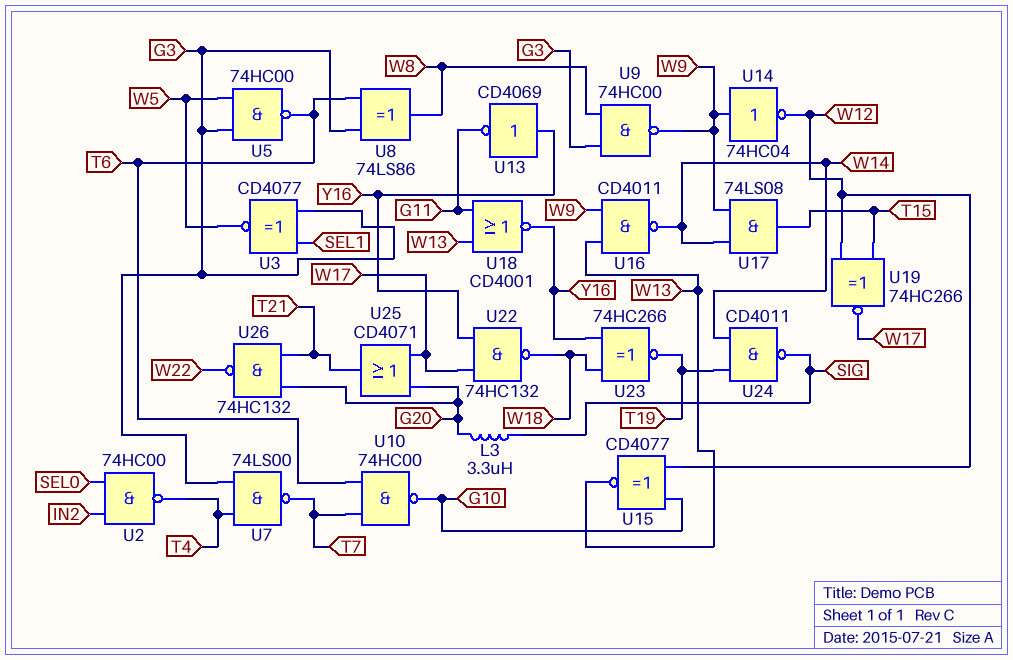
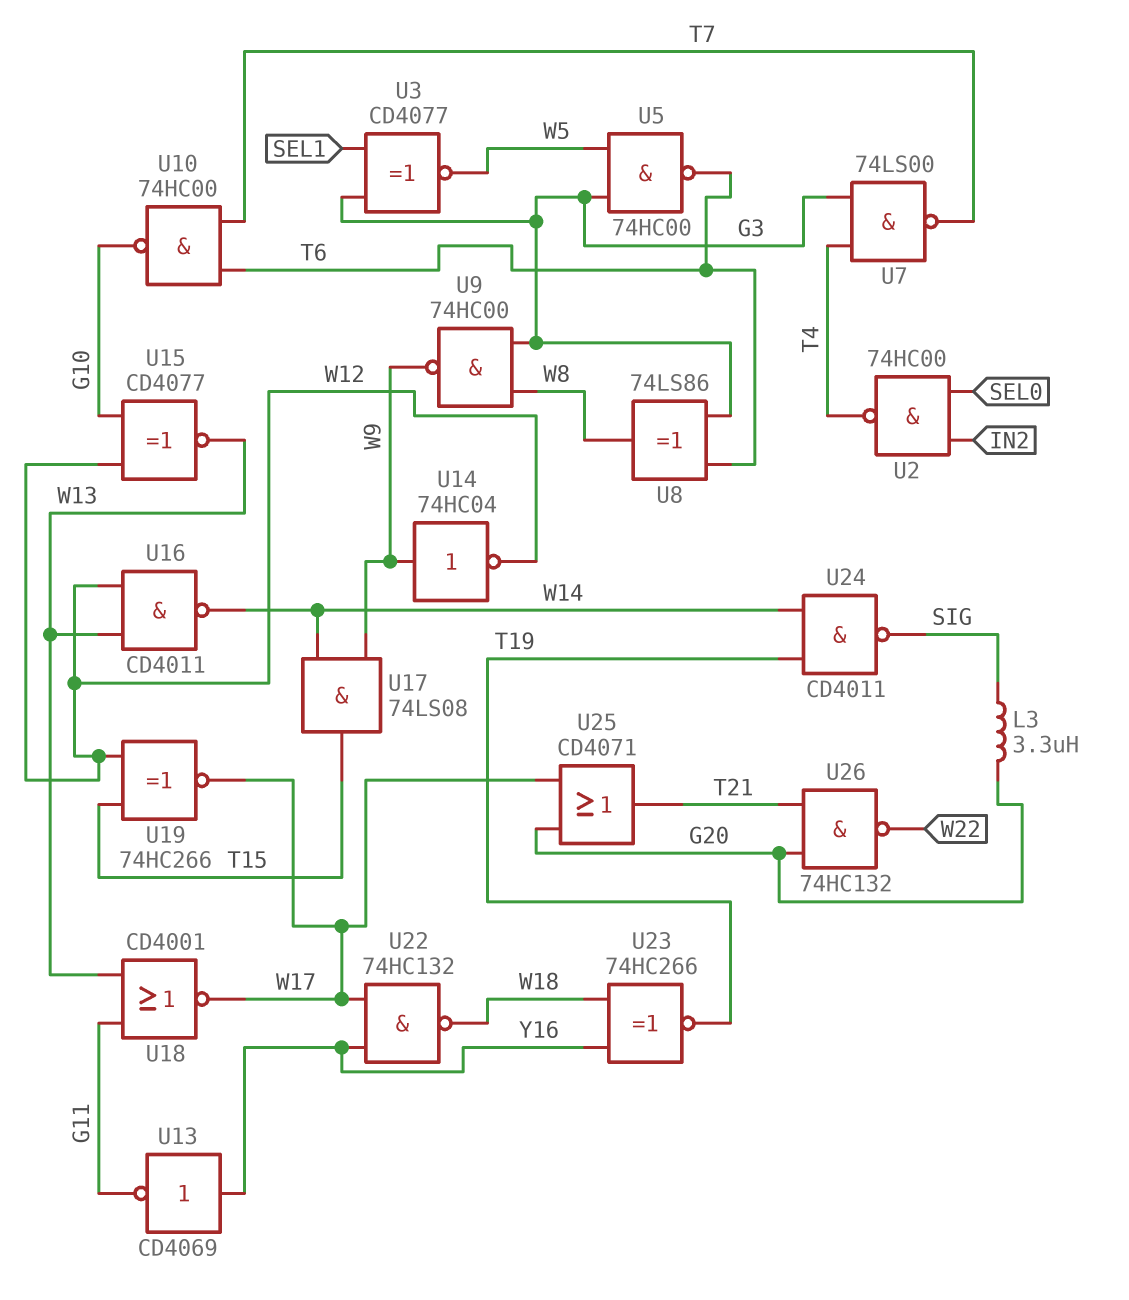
U16: NAND CD4011 (in W9, in W13, out W14) -> NAND CD4011 (in W12, in W13, out W14)
U18: NOR CD4001 (in G11, in W13, out Y16) -> NOR CD4001 (in G11, in W13, out W17)

